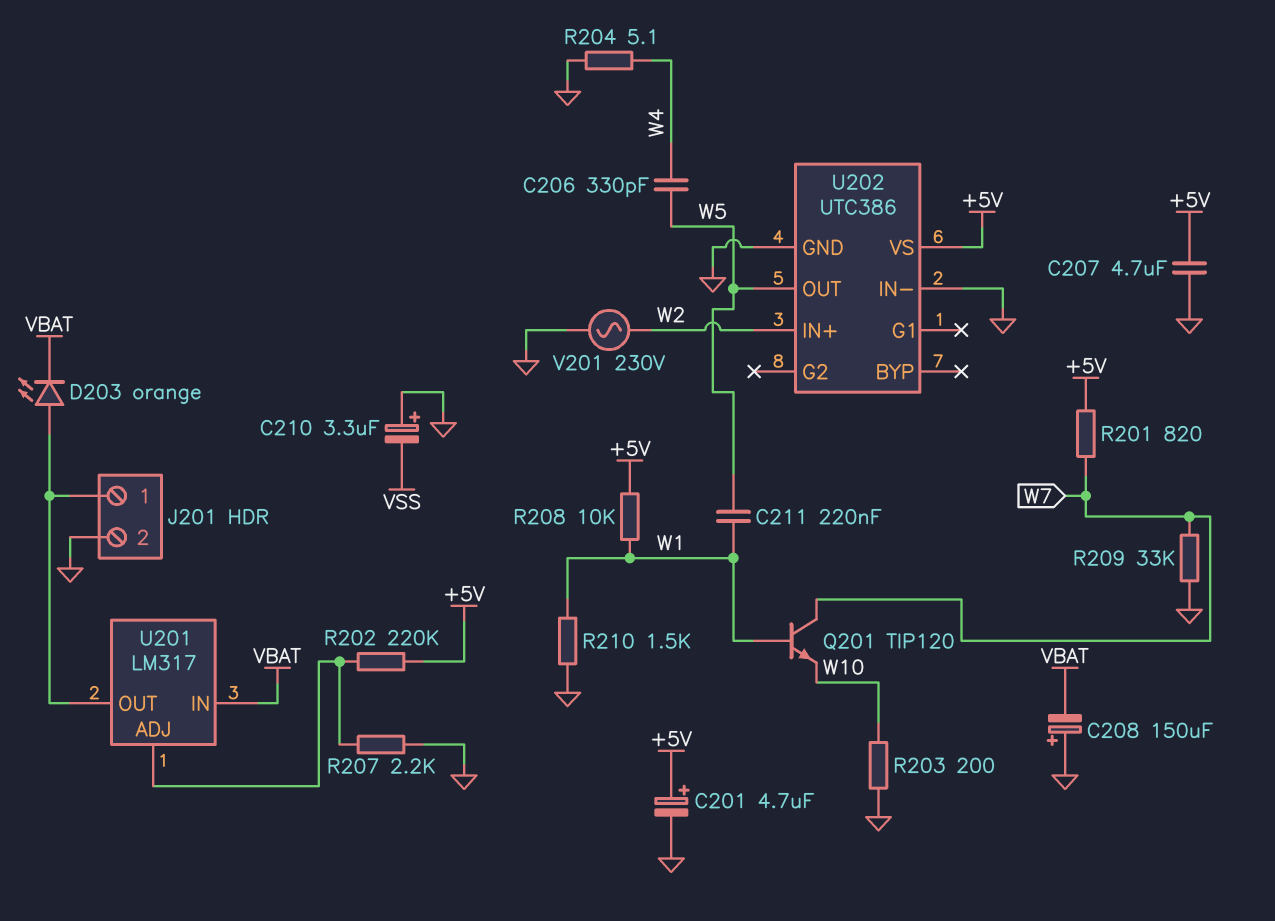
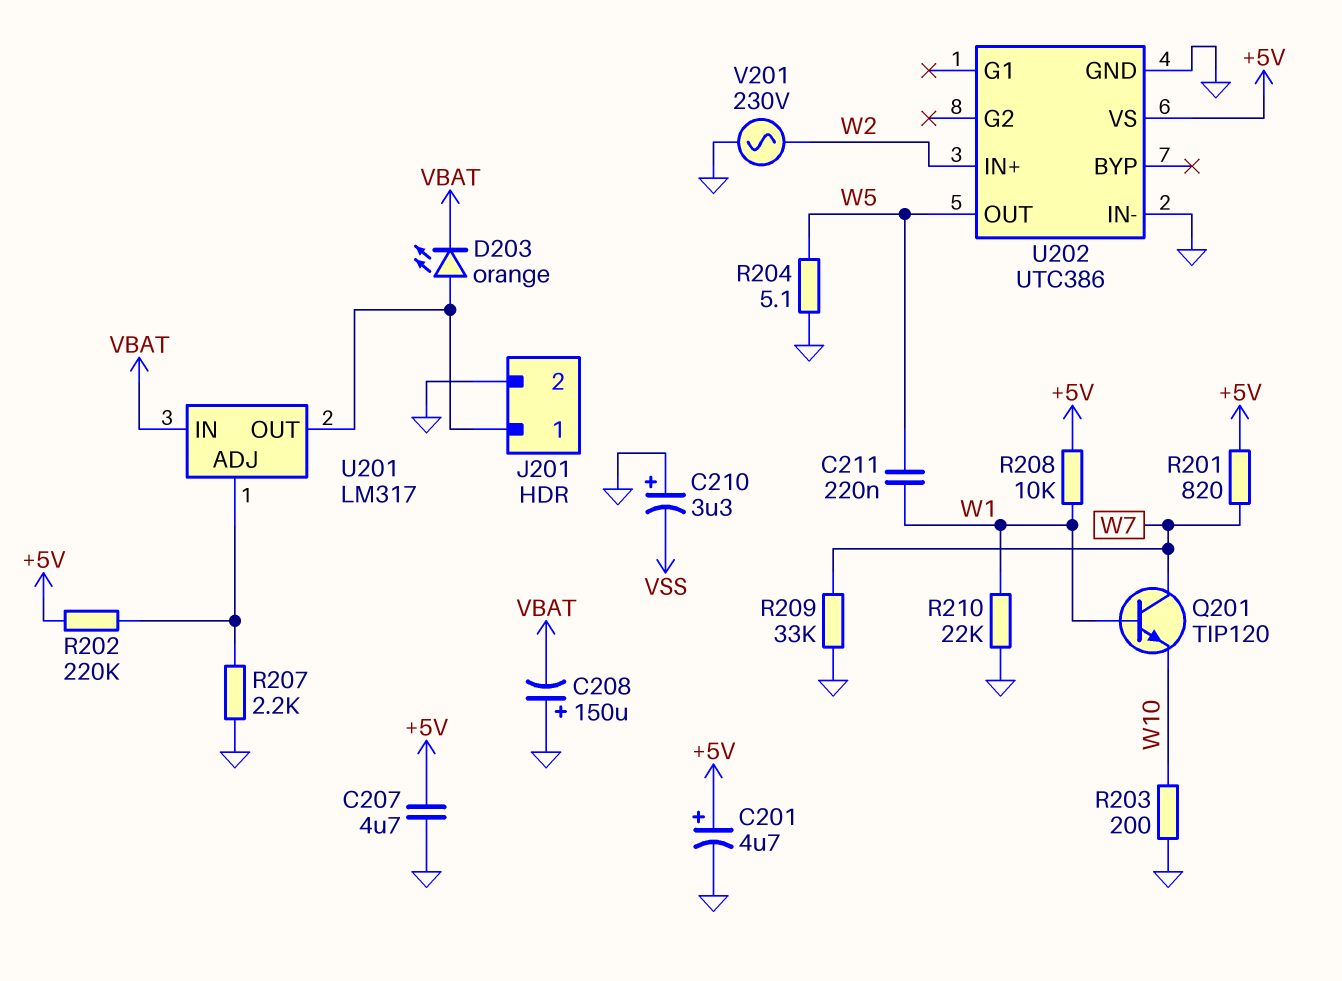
C206: 330pF (W4, W5) -> none
R204: 5.1 (GND, W4) -> 5.1 (GND, W5)
R210: 1.5k (GND, W1) -> 22k (GND, W1)

